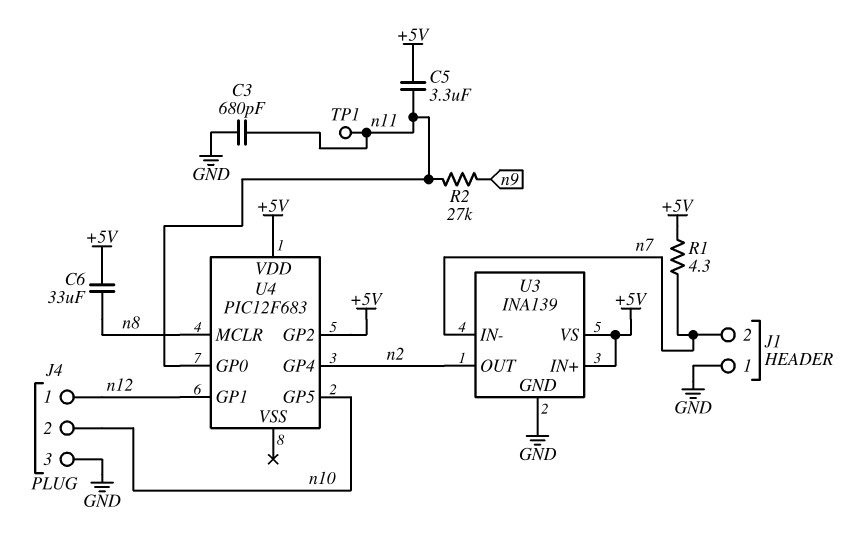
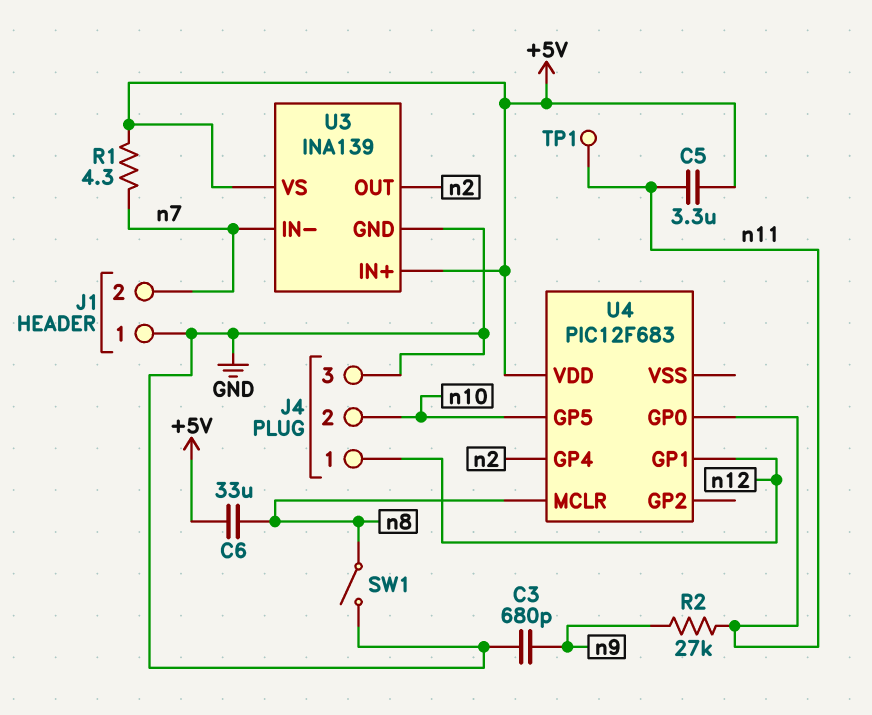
C3: 680pF (GND, n11) -> 680pF (GND, n9)
SW1: none -> switch (GND, n8)
U4 pin GP2: +5V -> none

